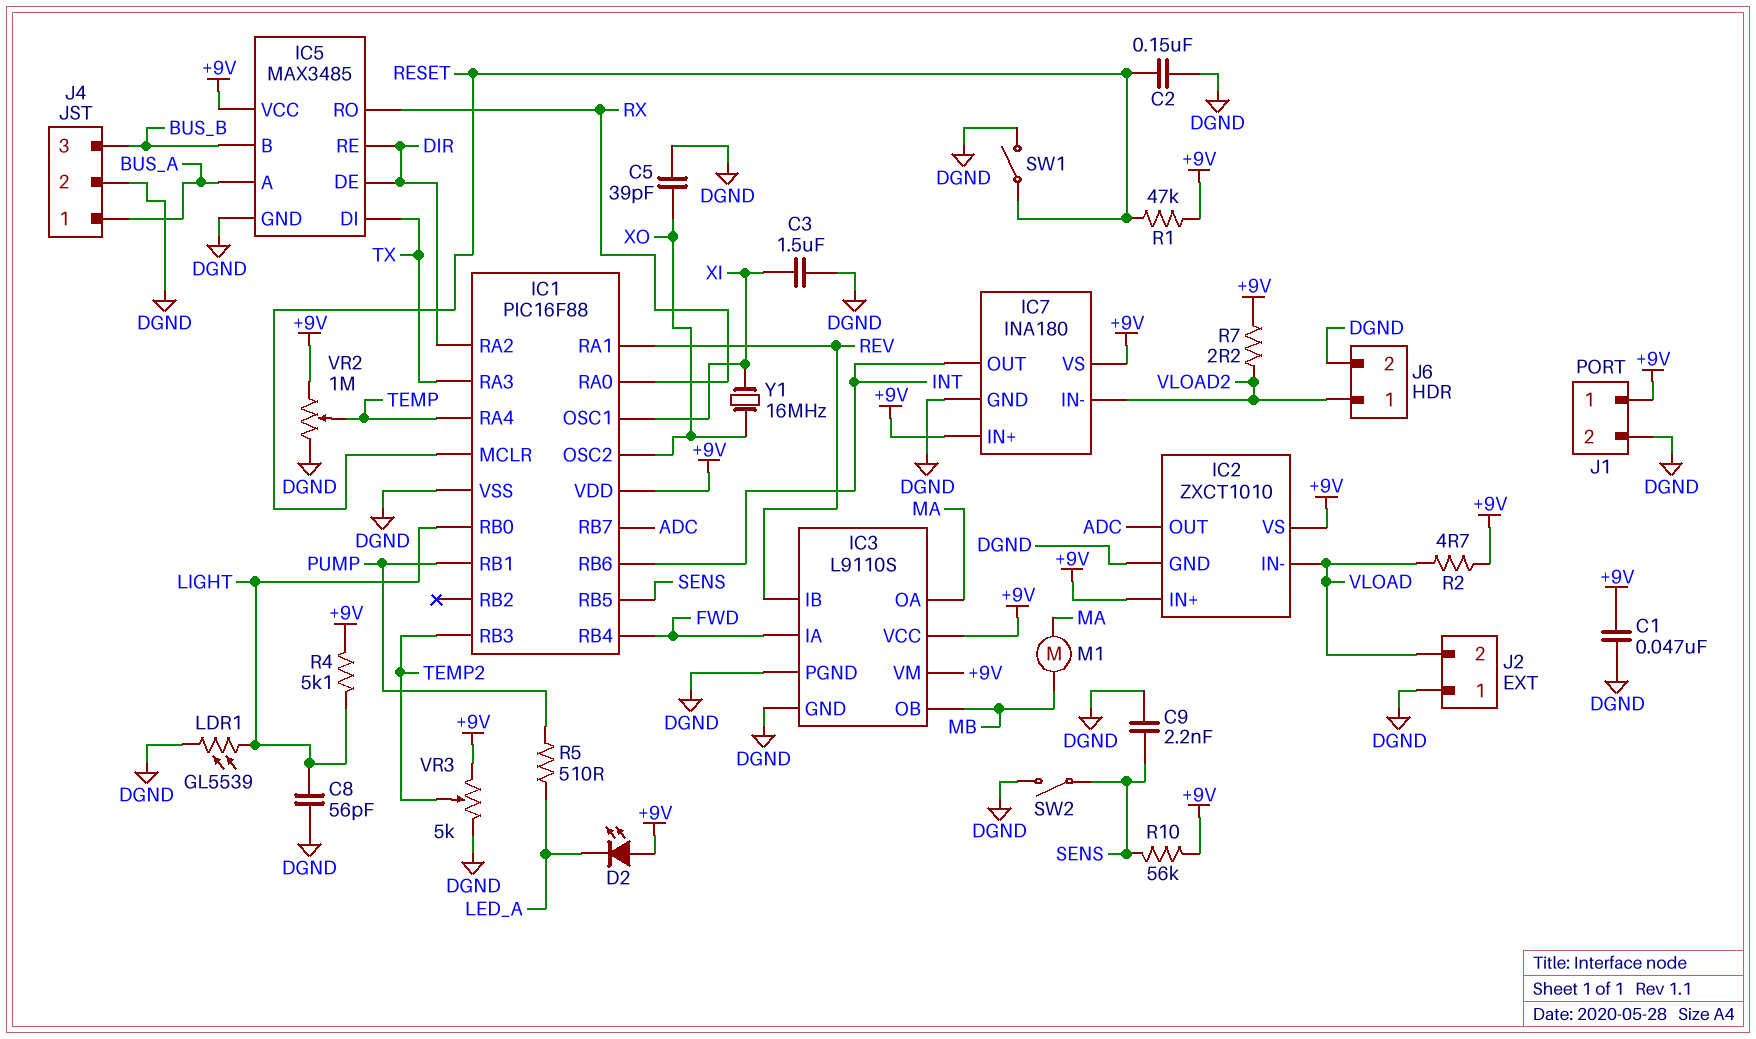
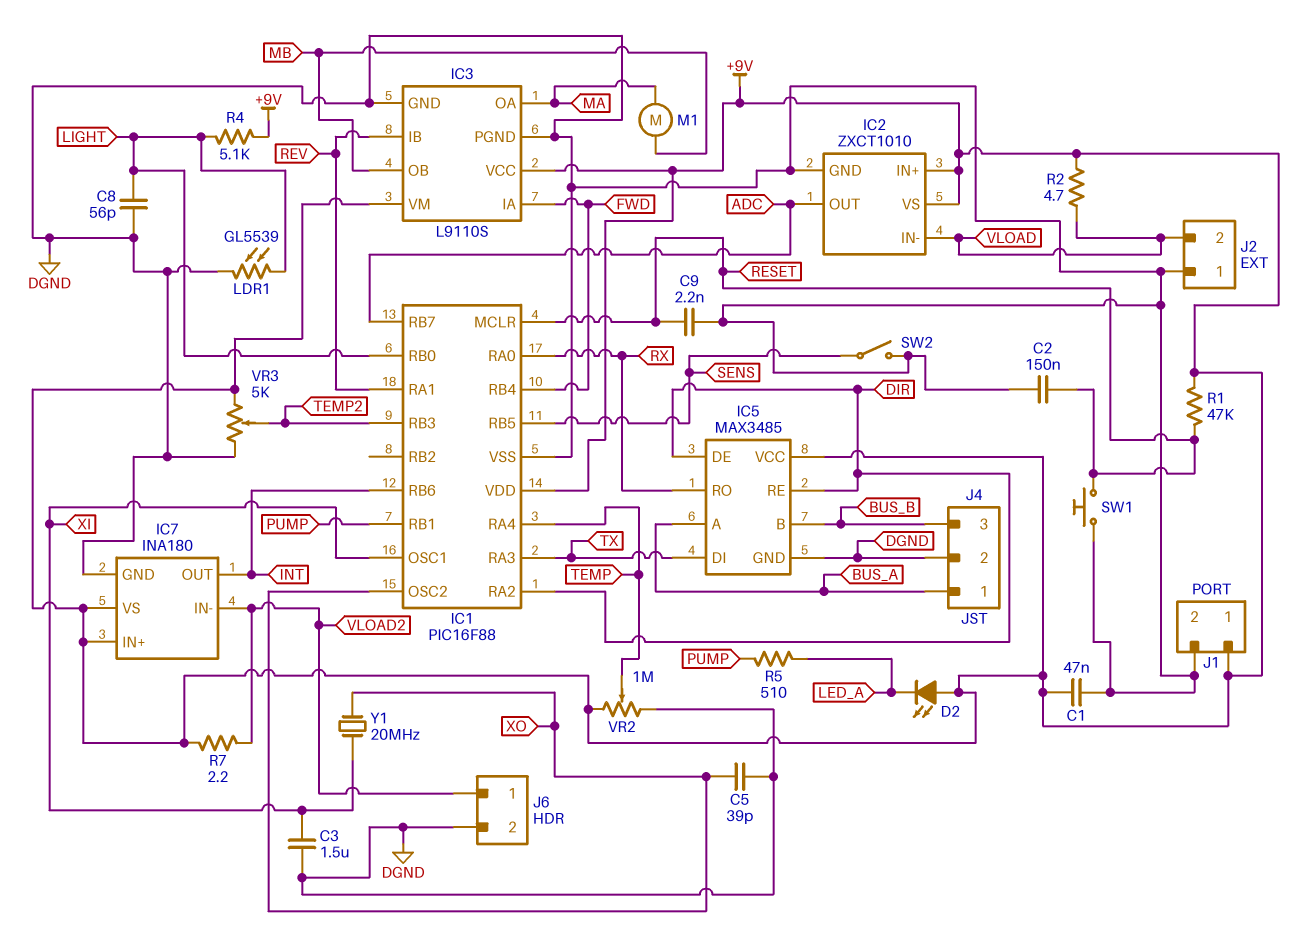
C9: 2.2nF (DGND, SENS) -> 2.2nF (DGND, RESET)
R10: 56k (+9V, SENS) -> none
SW1: switch (DGND, RESET) -> button (DGND, RESET)
Y1: 16MHz (XI, XO) -> 20MHz (XI, XO)

